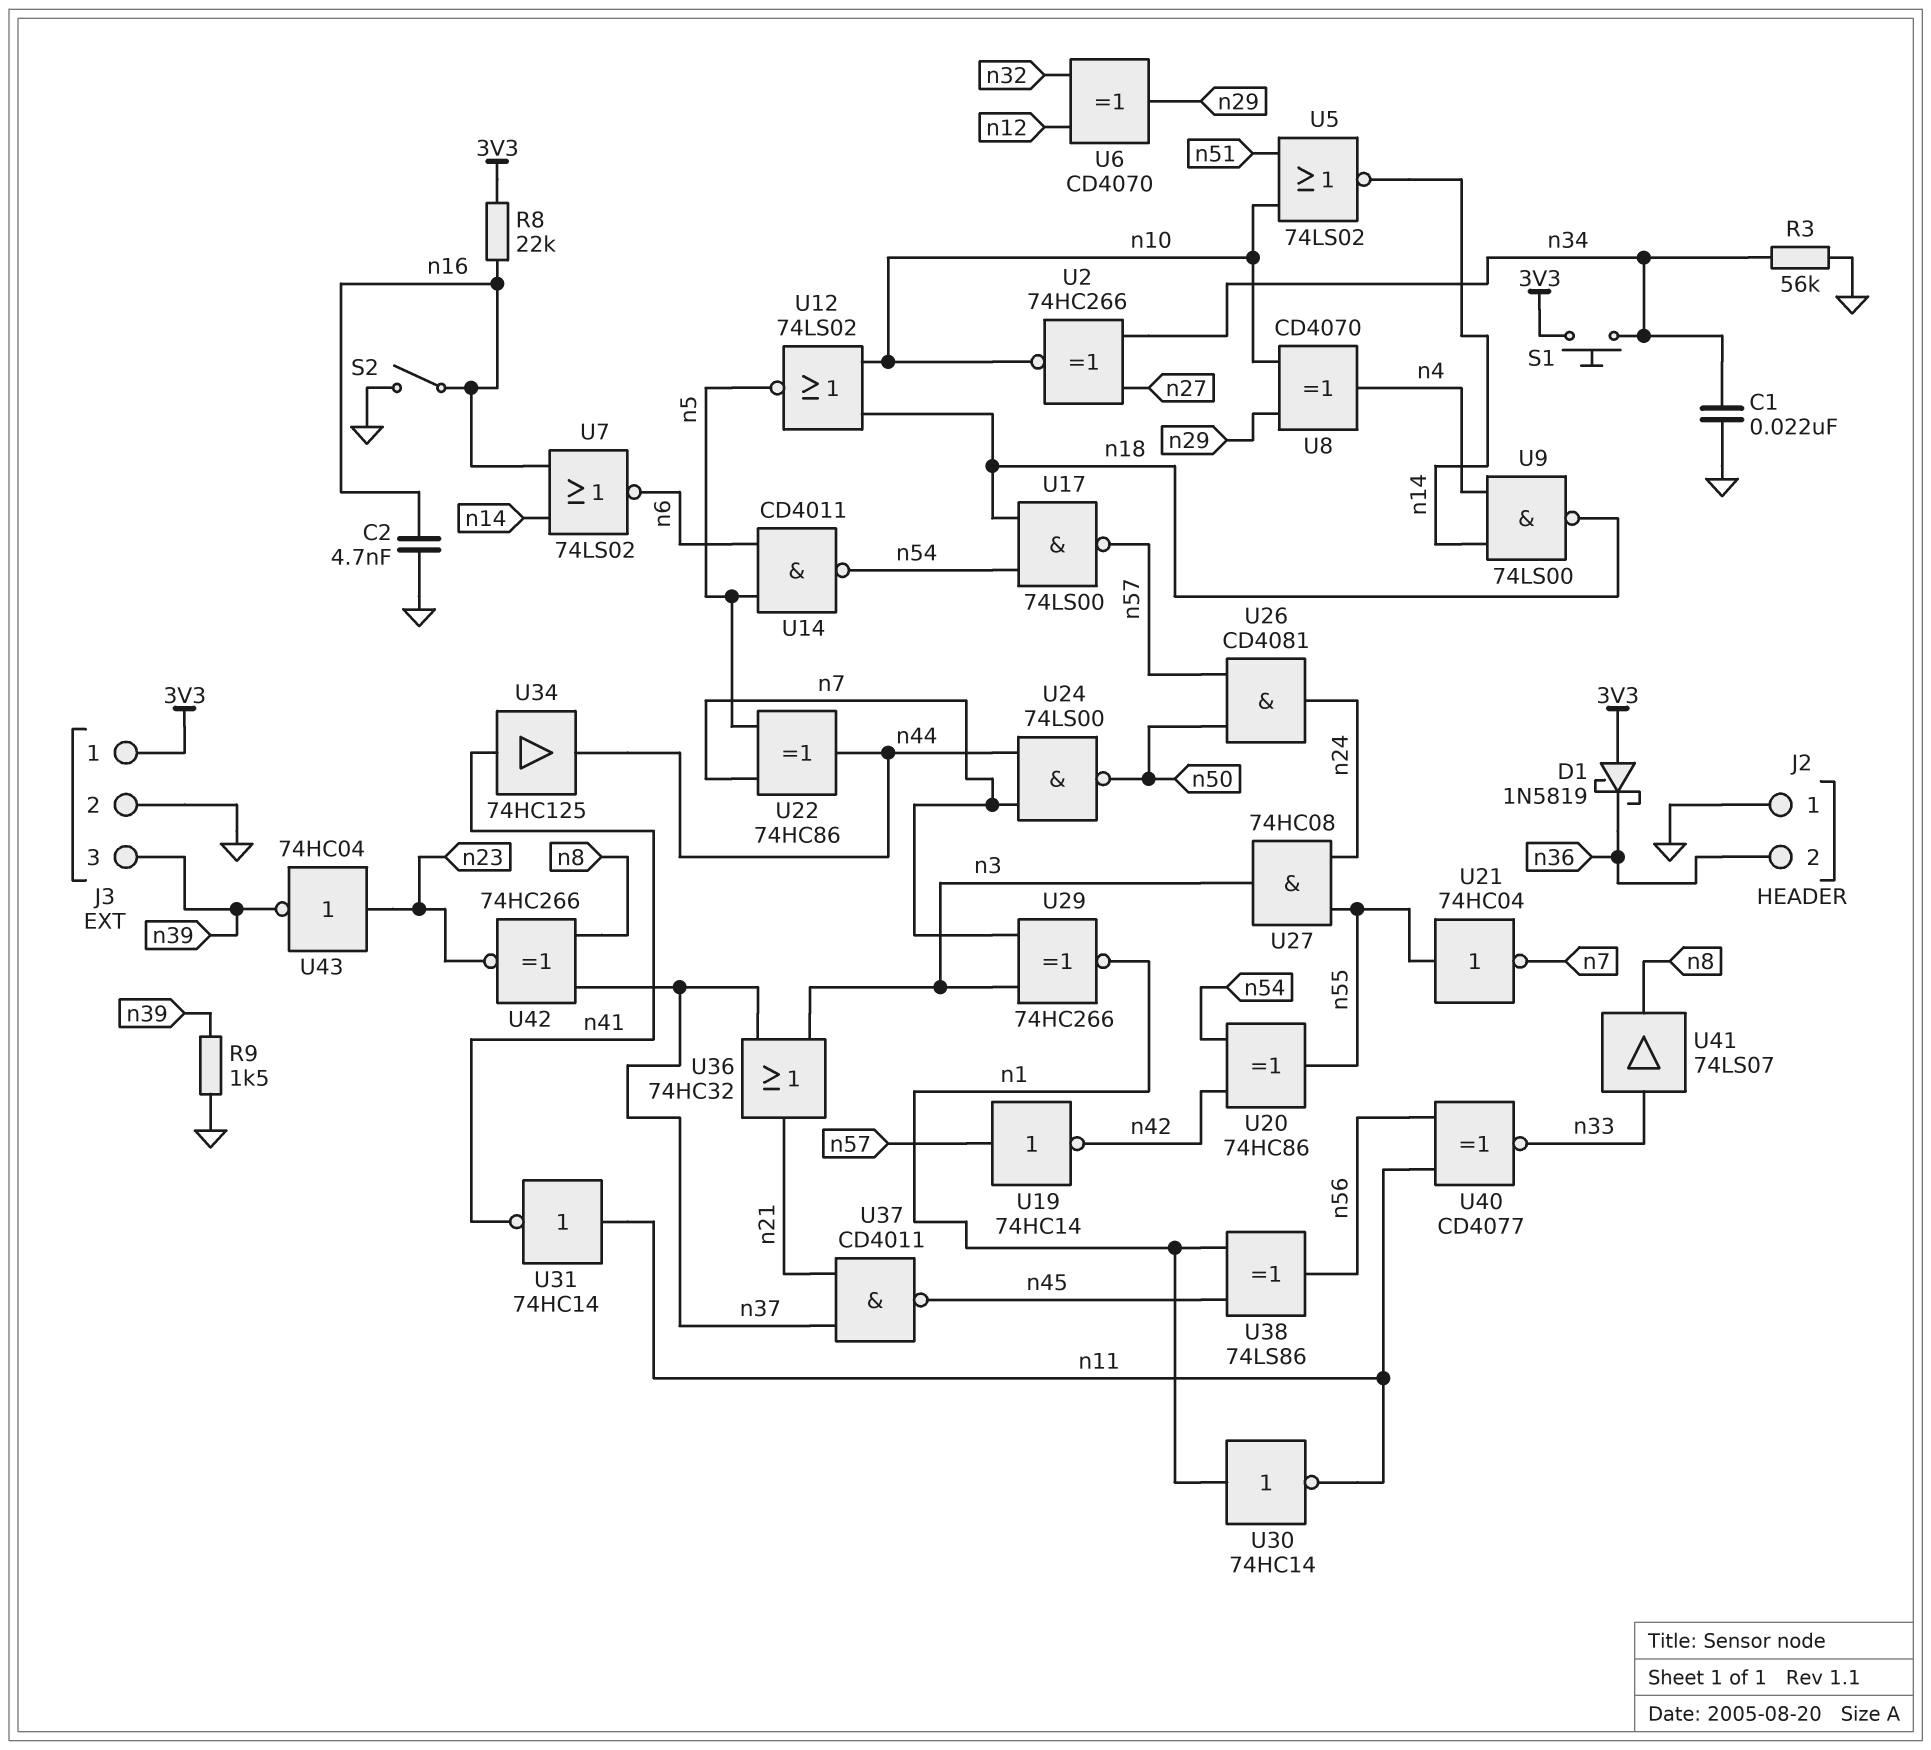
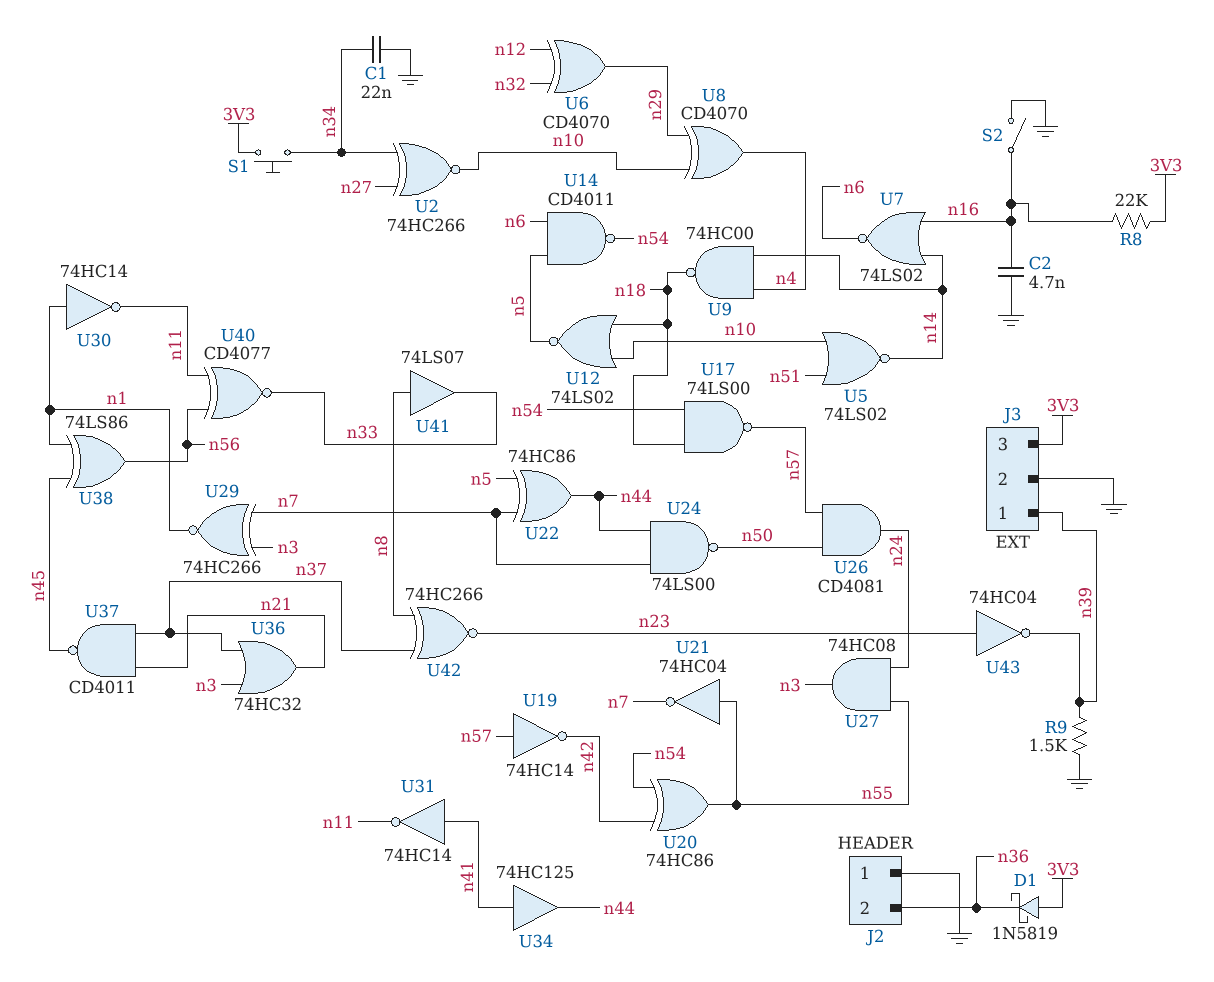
J3 pin 1: 3V3 -> n39
J3 pin 3: n39 -> 3V3
R3: 56k (GND, n34) -> none
U9: NAND 74LS00 (in n4, in n14, out n18) -> NAND 74HC00 (in n4, in n14, out n18)
U31: NOT 74HC14 (in n11, out n41) -> NOT 74HC14 (in n41, out n11)
U41: buffer 74LS07 (in n33, out n8) -> buffer 74LS07 (in n8, out n33)

